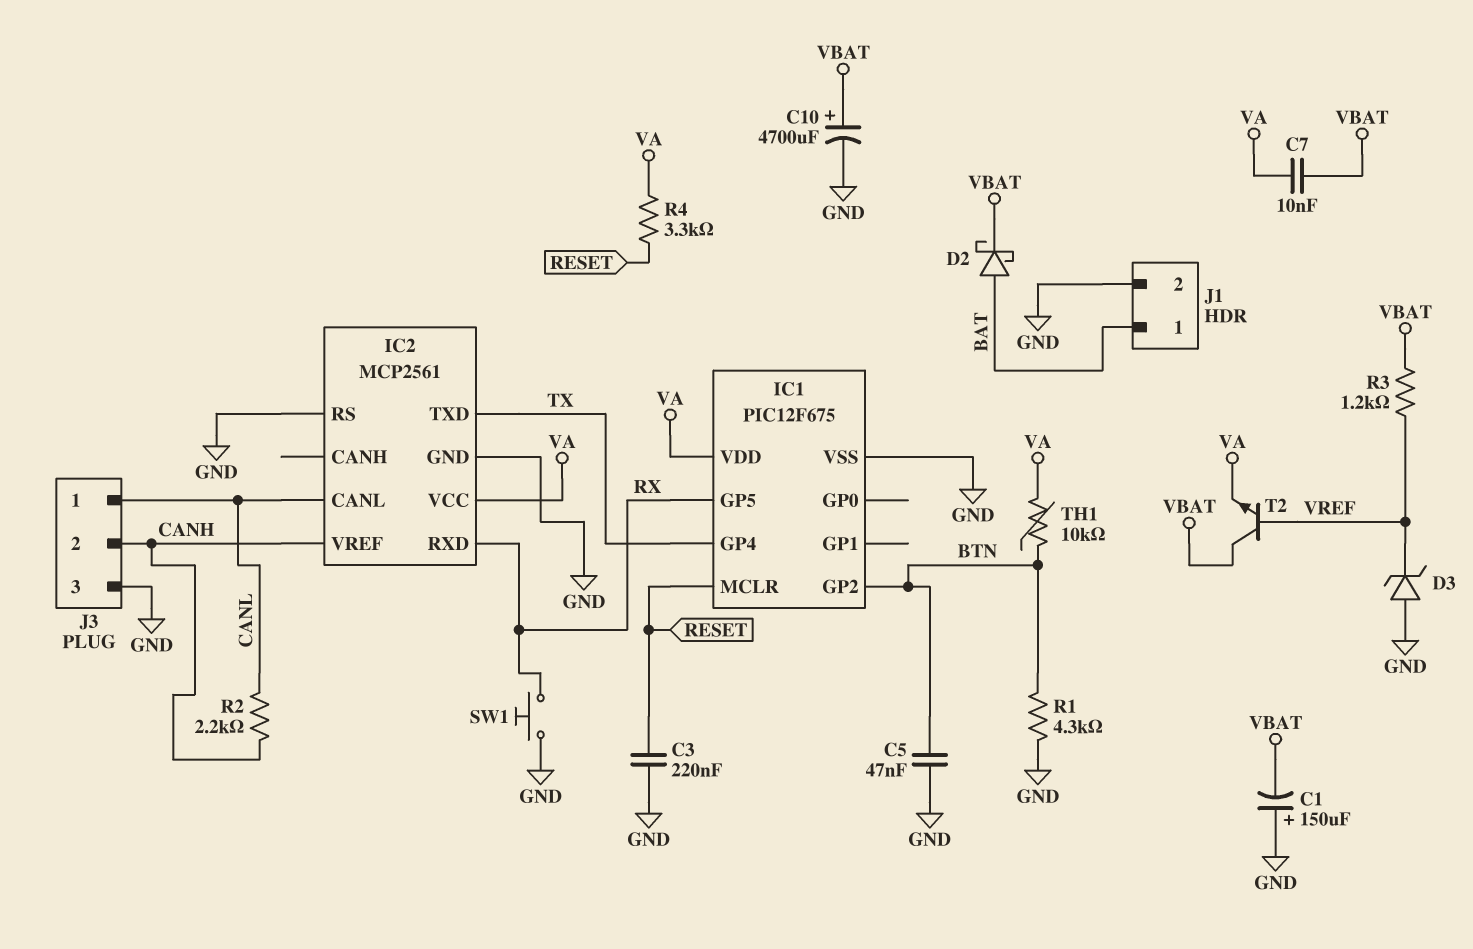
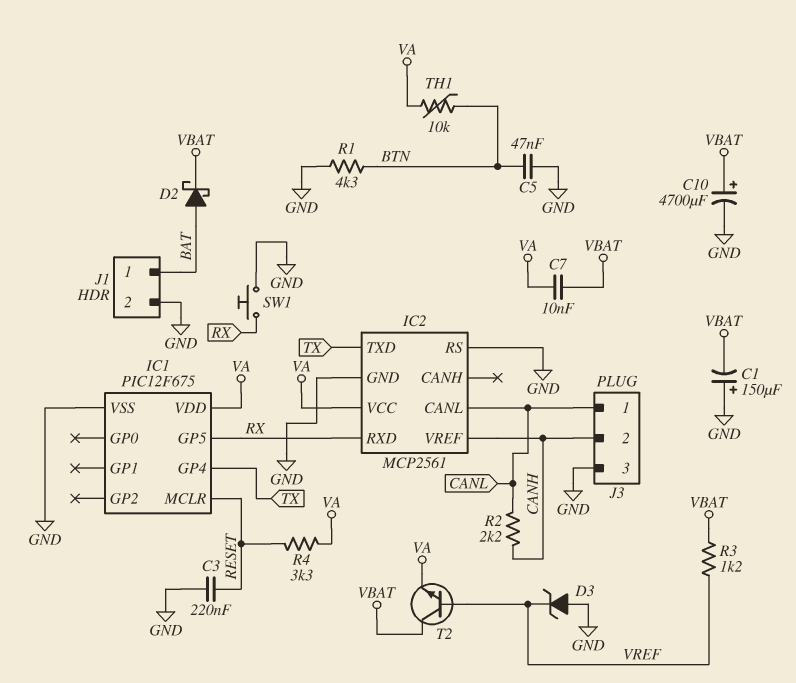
IC1 pin GP2: BTN -> none

